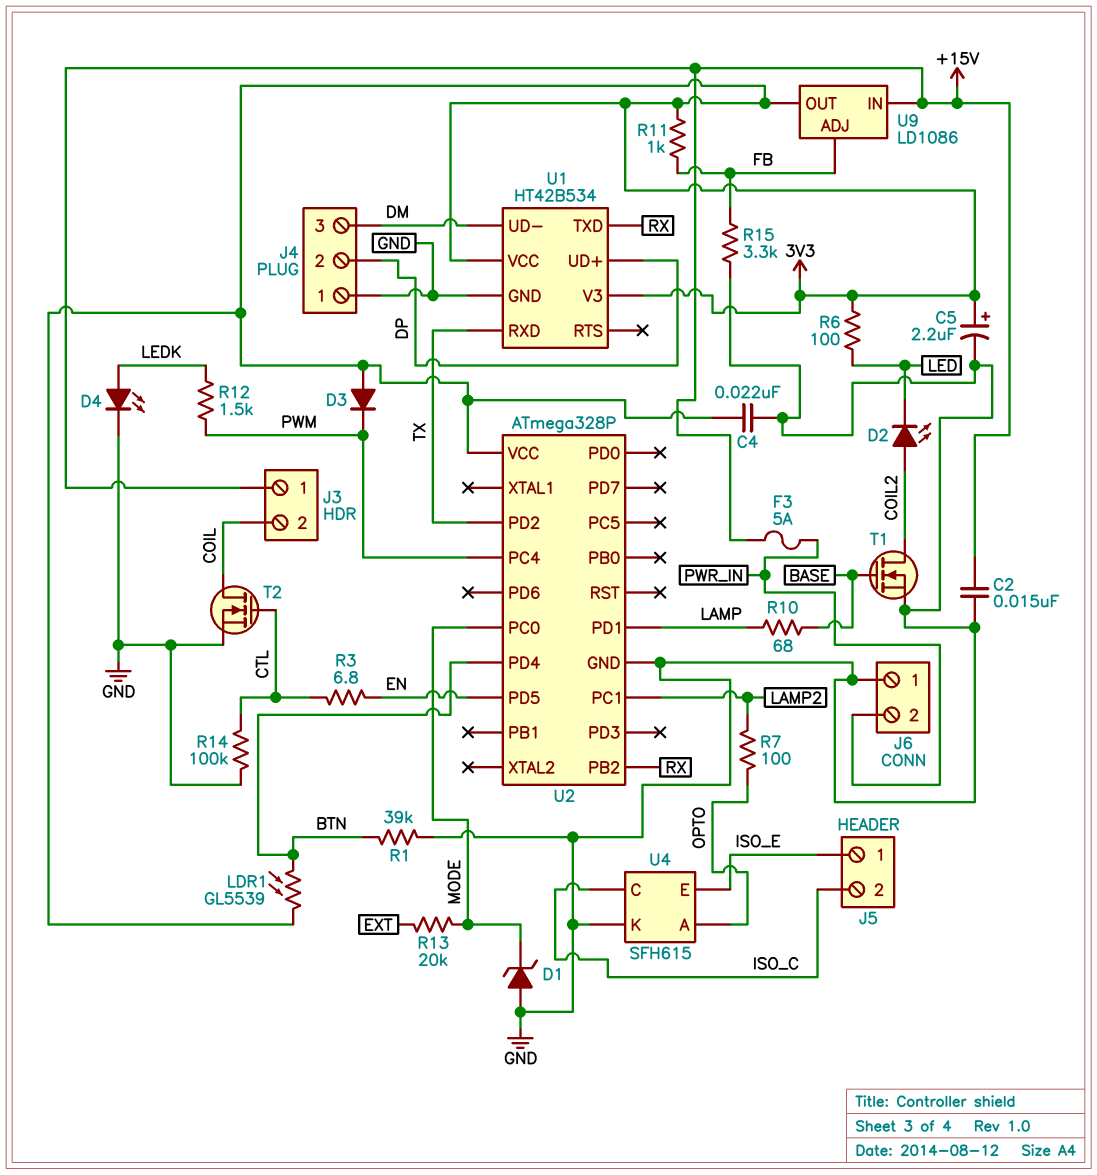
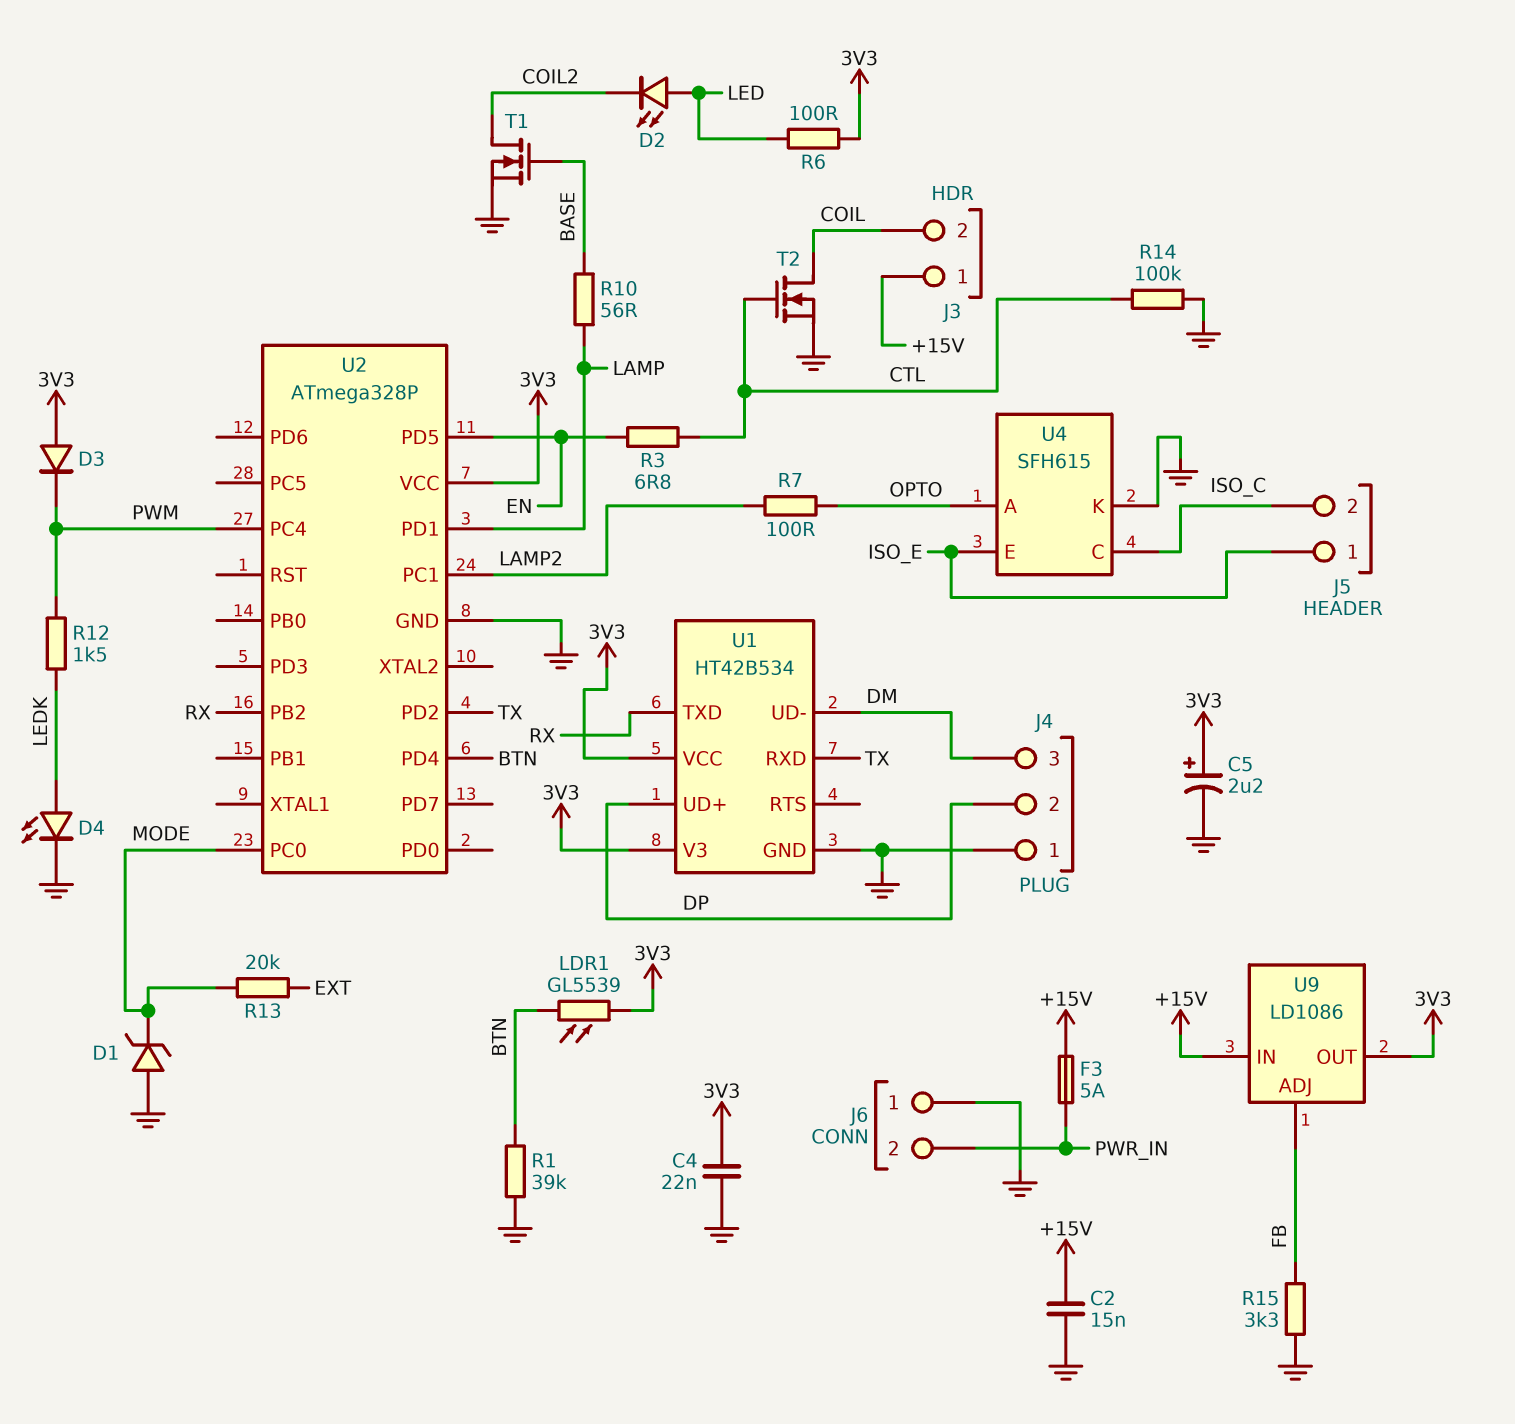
D2: LED (A COIL2, K LED) -> LED (A LED, K COIL2)
R10: 68 (BASE, LAMP) -> 56 (BASE, LAMP)
R11: 1k (3V3, FB) -> none

